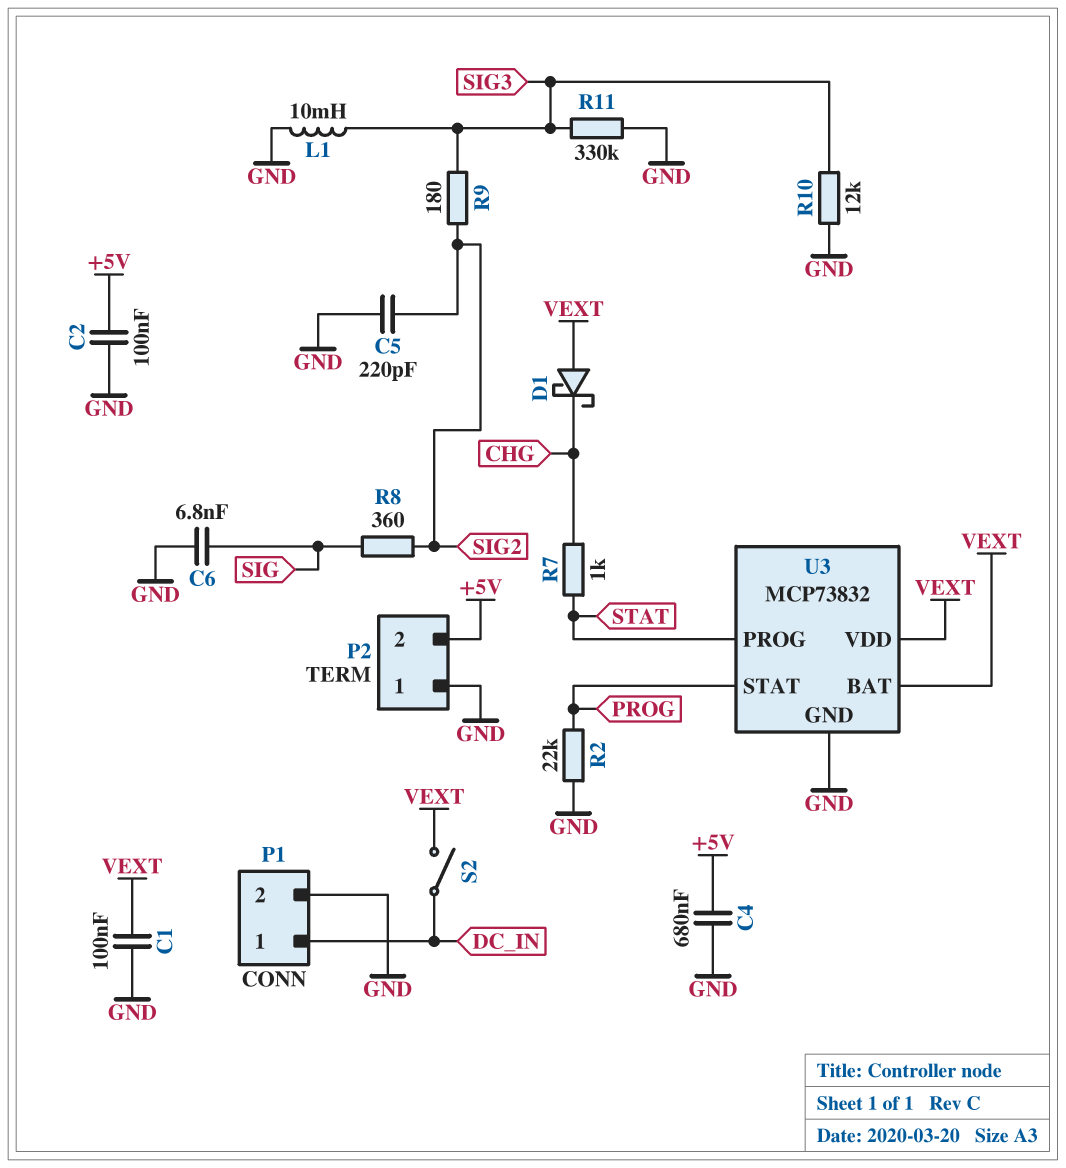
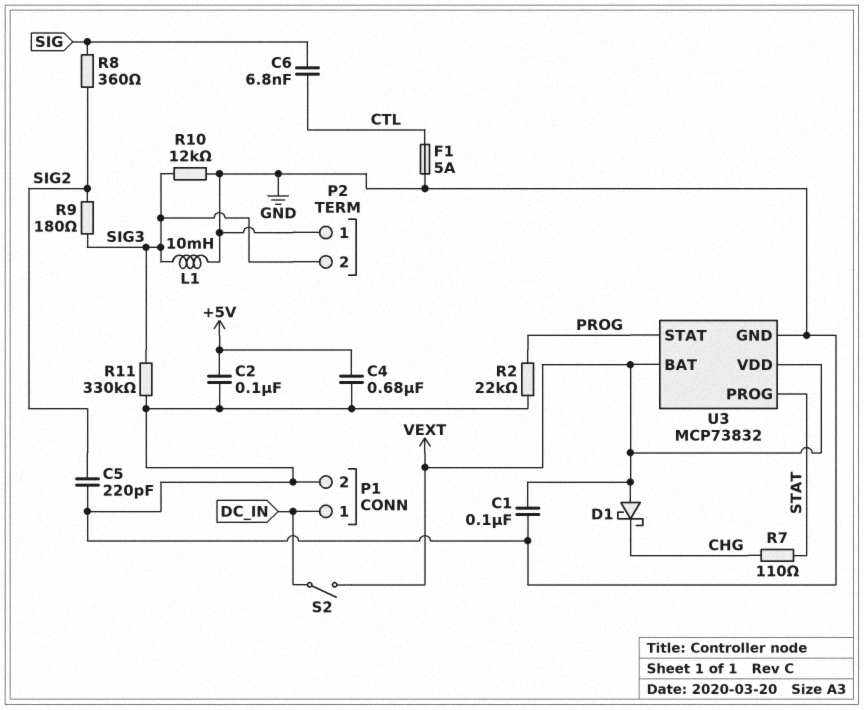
C6: 6.8nF (GND, SIG) -> 6.8nF (CTL, SIG)
F1: none -> 5A (CTL, GND)
P2 pin 2: +5V -> SIG3
R7: 1k (CHG, STAT) -> 110 (CHG, STAT)

